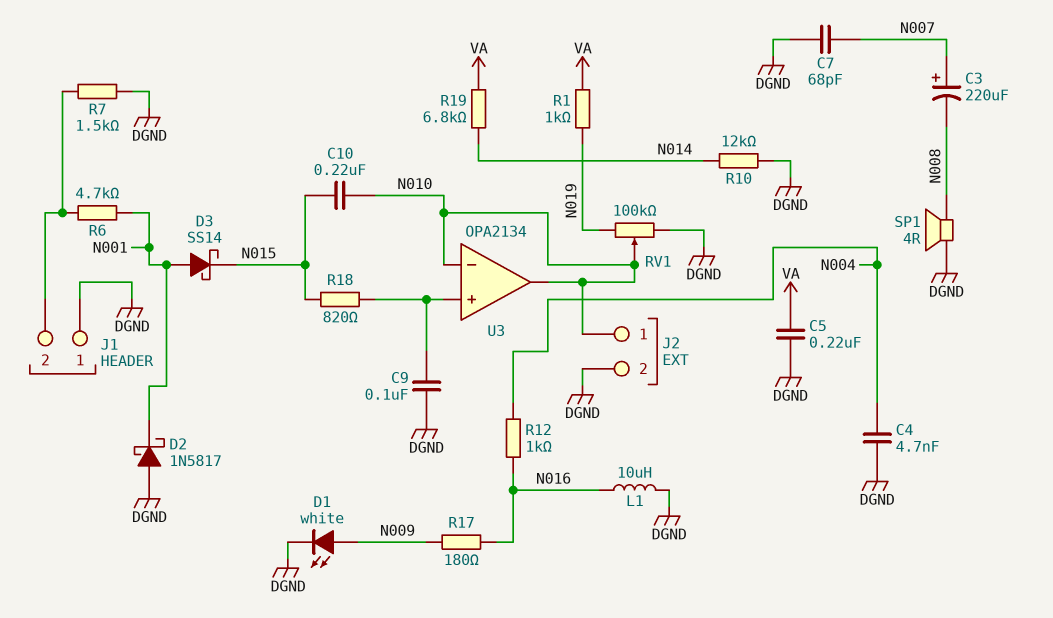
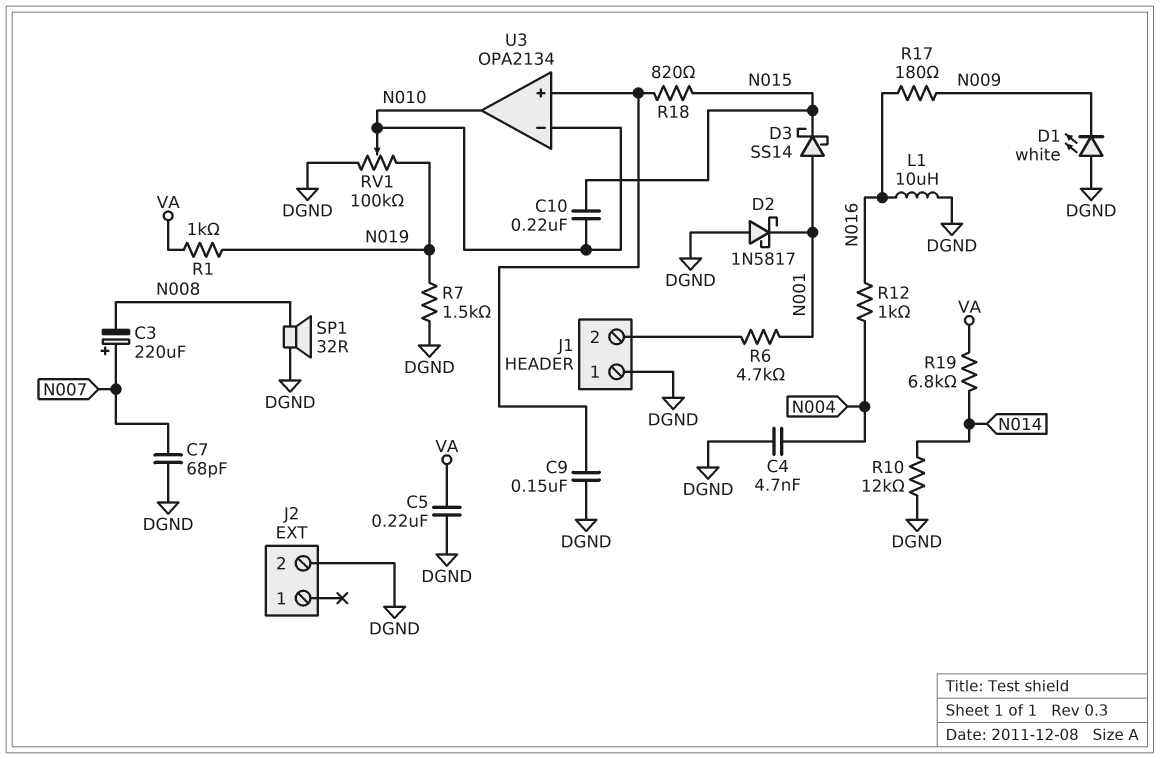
C9: 100nF (DGND, U3/in+) -> 150nF (DGND, U3/in+)
D1: LED white (A N009, K DGND) -> LED white (A DGND, K N009)
J2 pin 1: N010 -> none
R7: 1.5k (DGND, J1/2) -> 1.5k (DGND, N019)
SP1: speaker 4R (DGND, N008) -> speaker 32R (DGND, N008)

